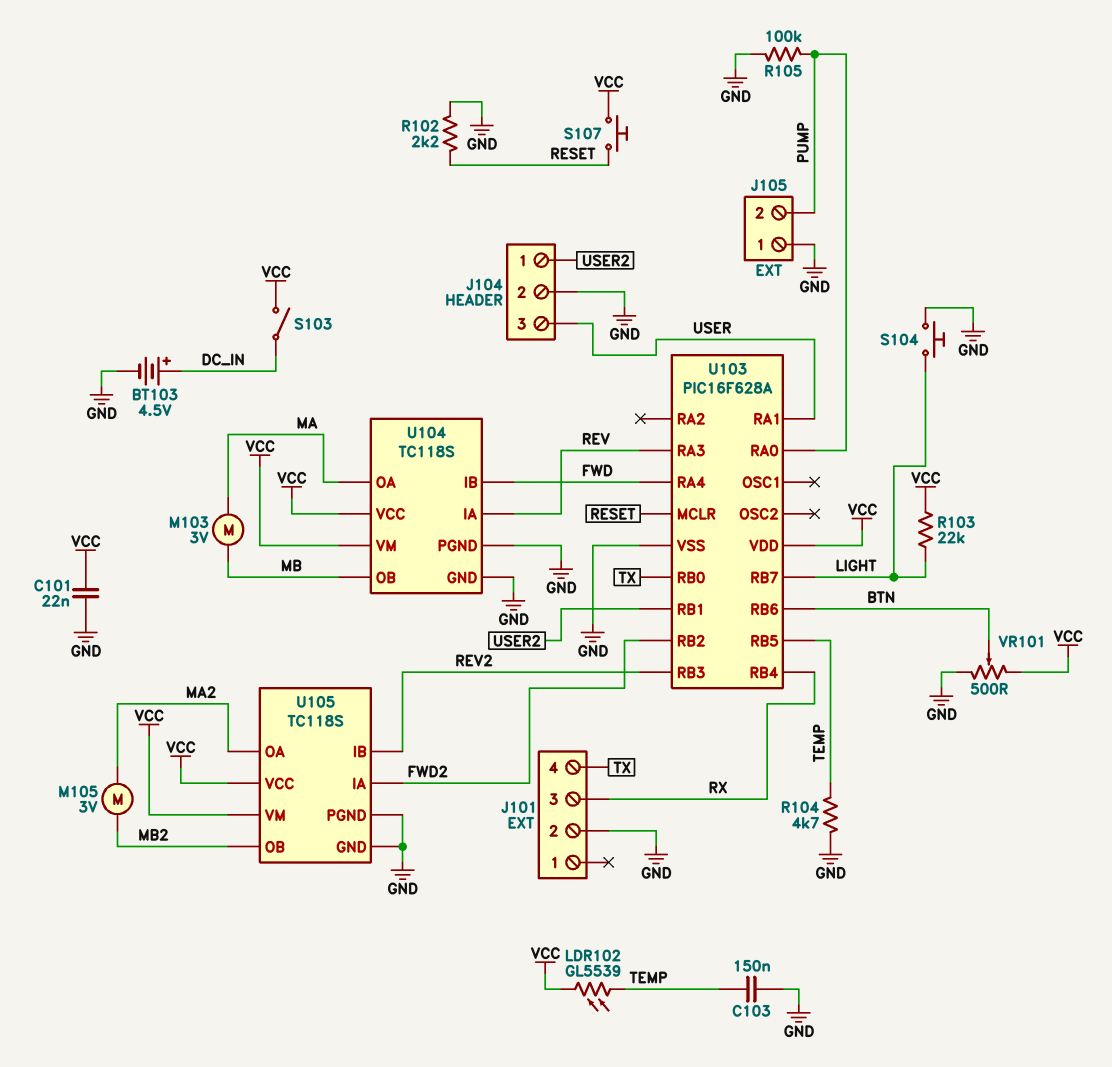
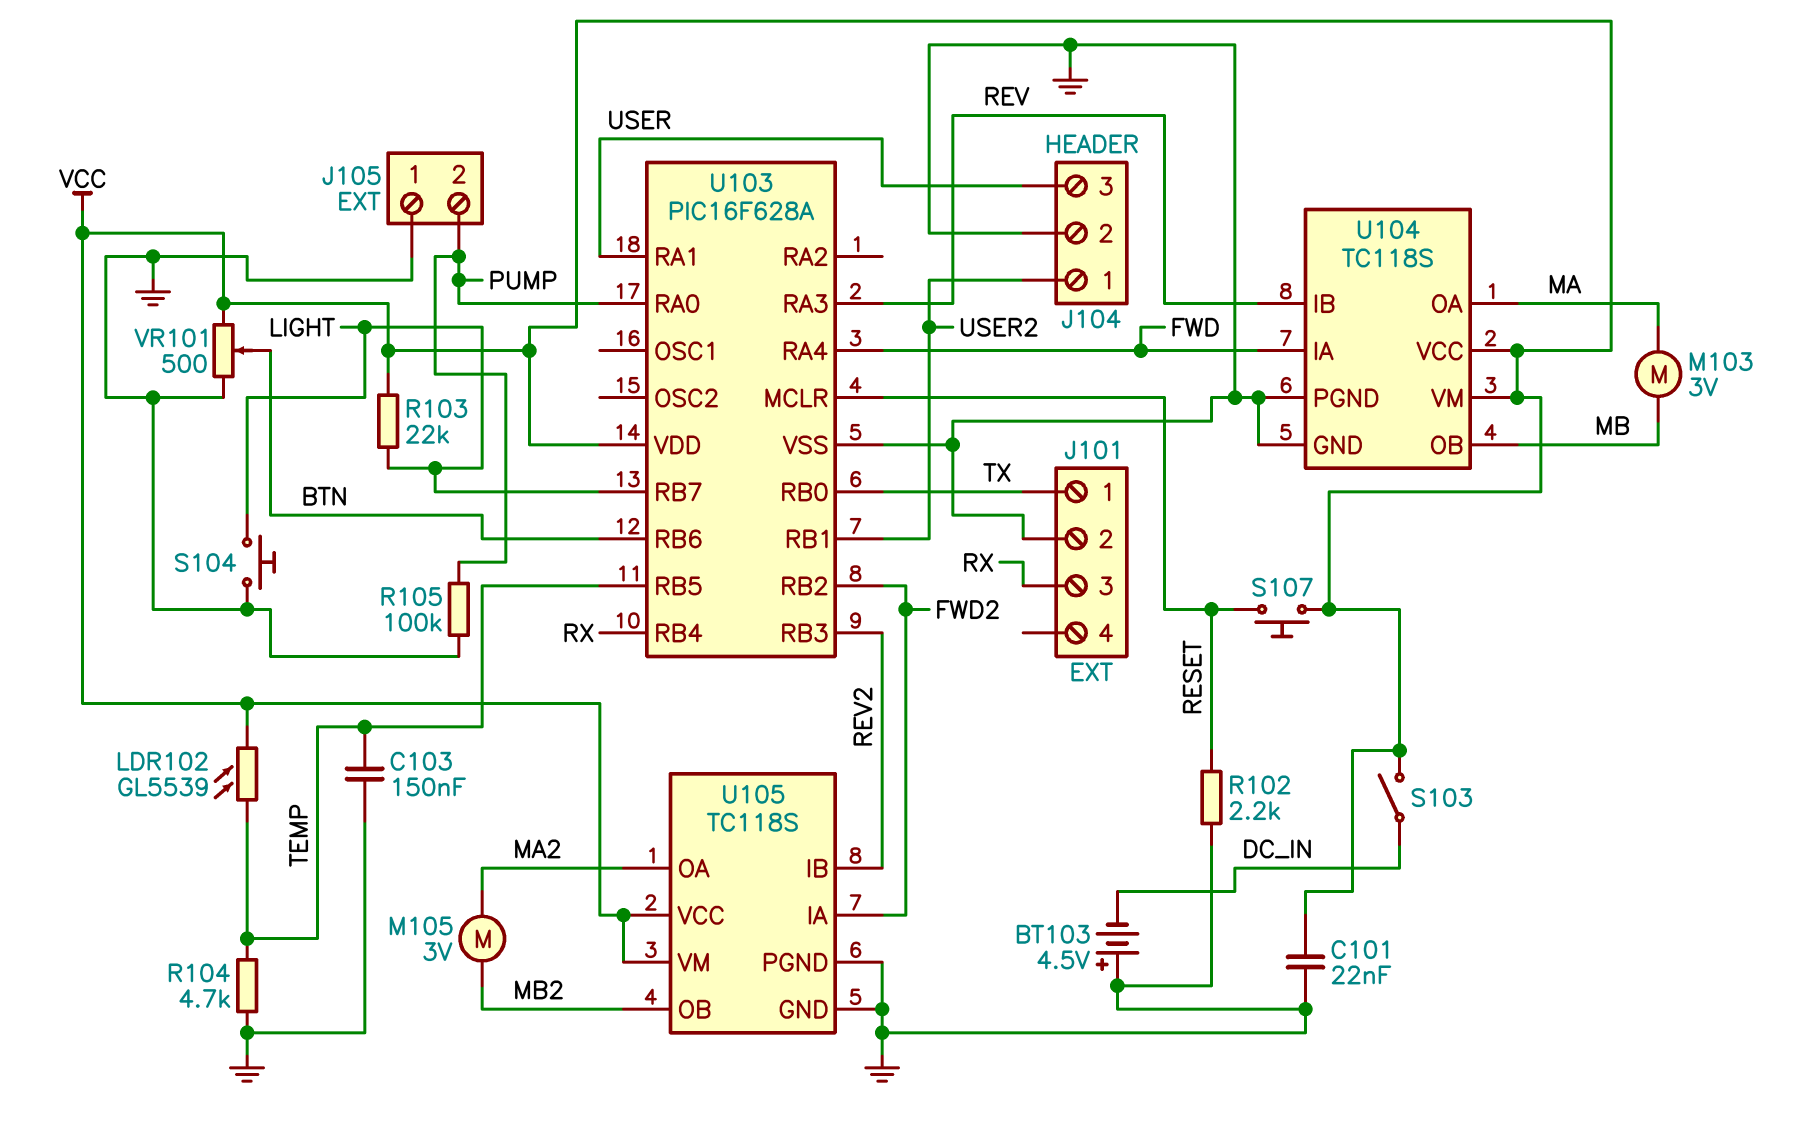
BT103: 4.5V (plus DC_IN, minus GND) -> 4.5V (plus GND, minus DC_IN)
J101 pin 1: none -> TX
J101 pin 4: TX -> none
U104 pin IA: REV -> FWD
U104 pin IB: FWD -> REV

